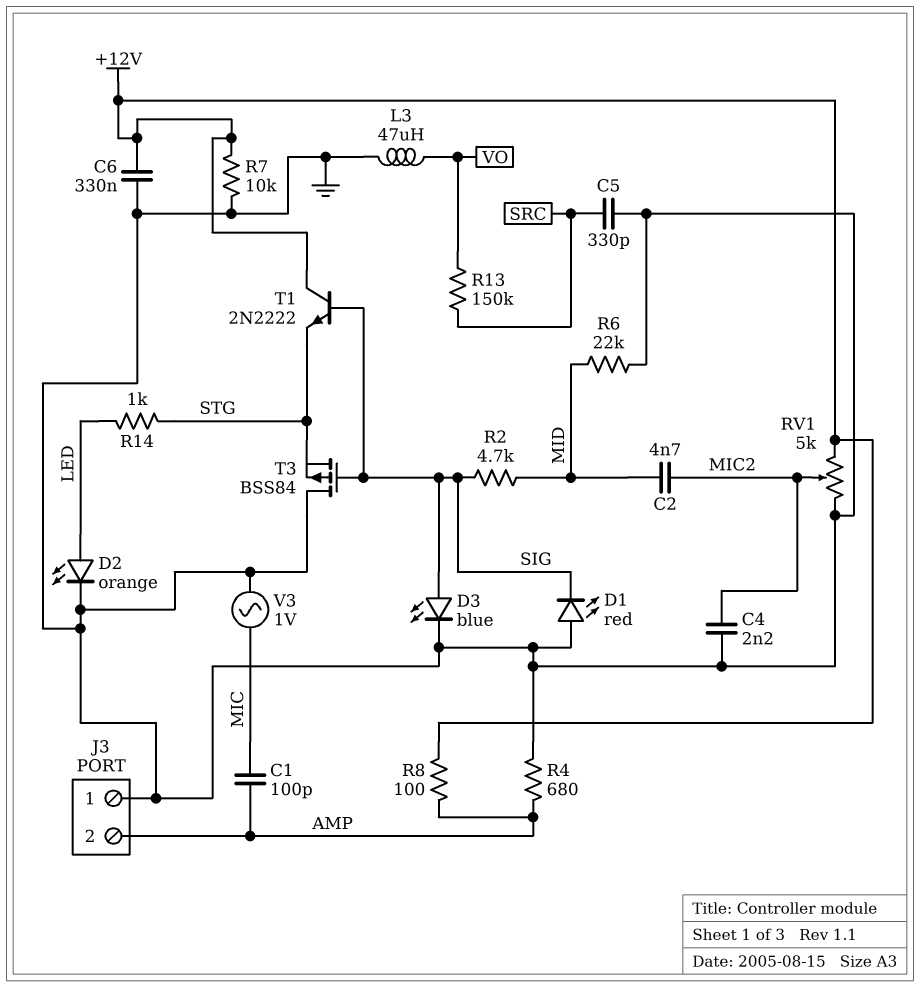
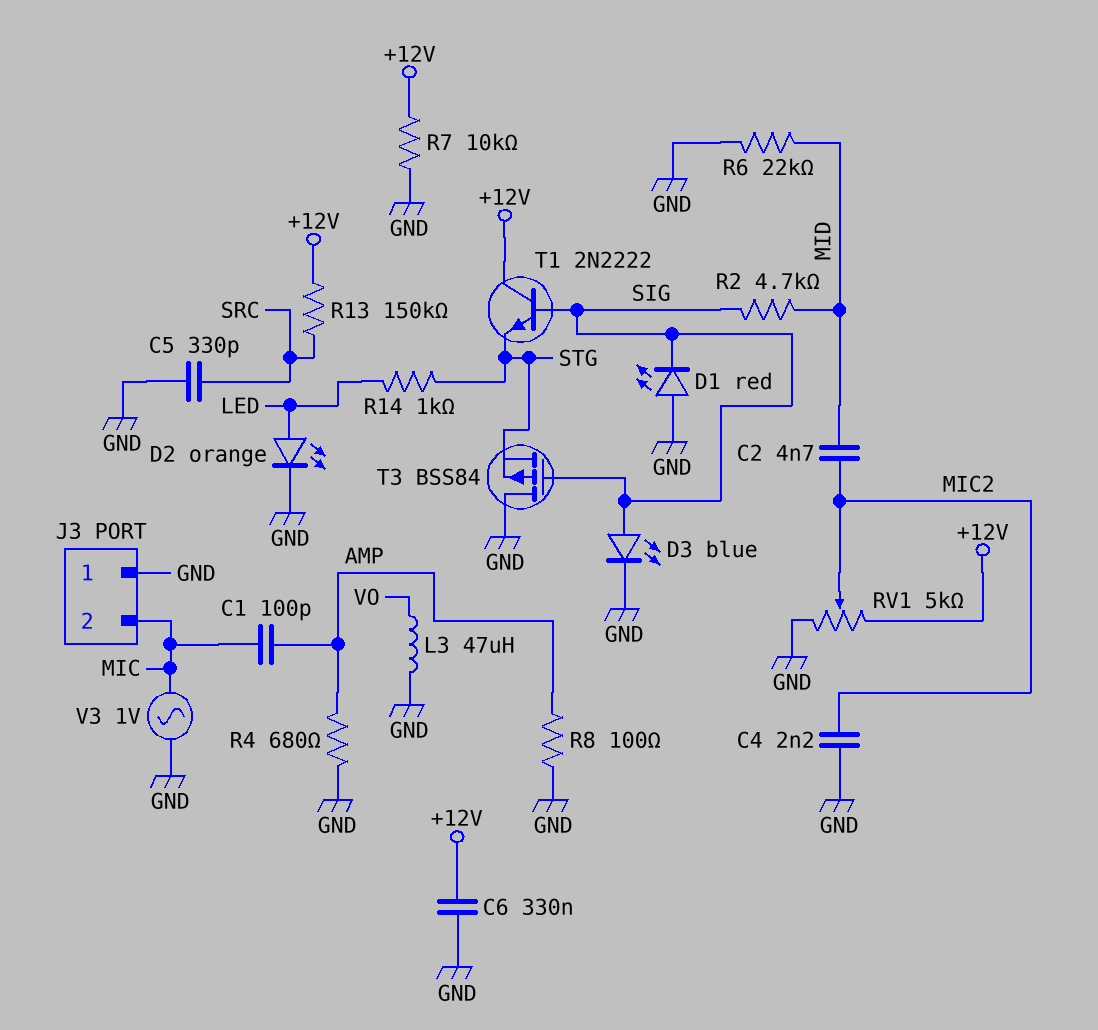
J3 pin 2: AMP -> MIC
R8: 100 (+12V, AMP) -> 100 (AMP, GND)
R13: 150k (SRC, VO) -> 150k (+12V, SRC)

